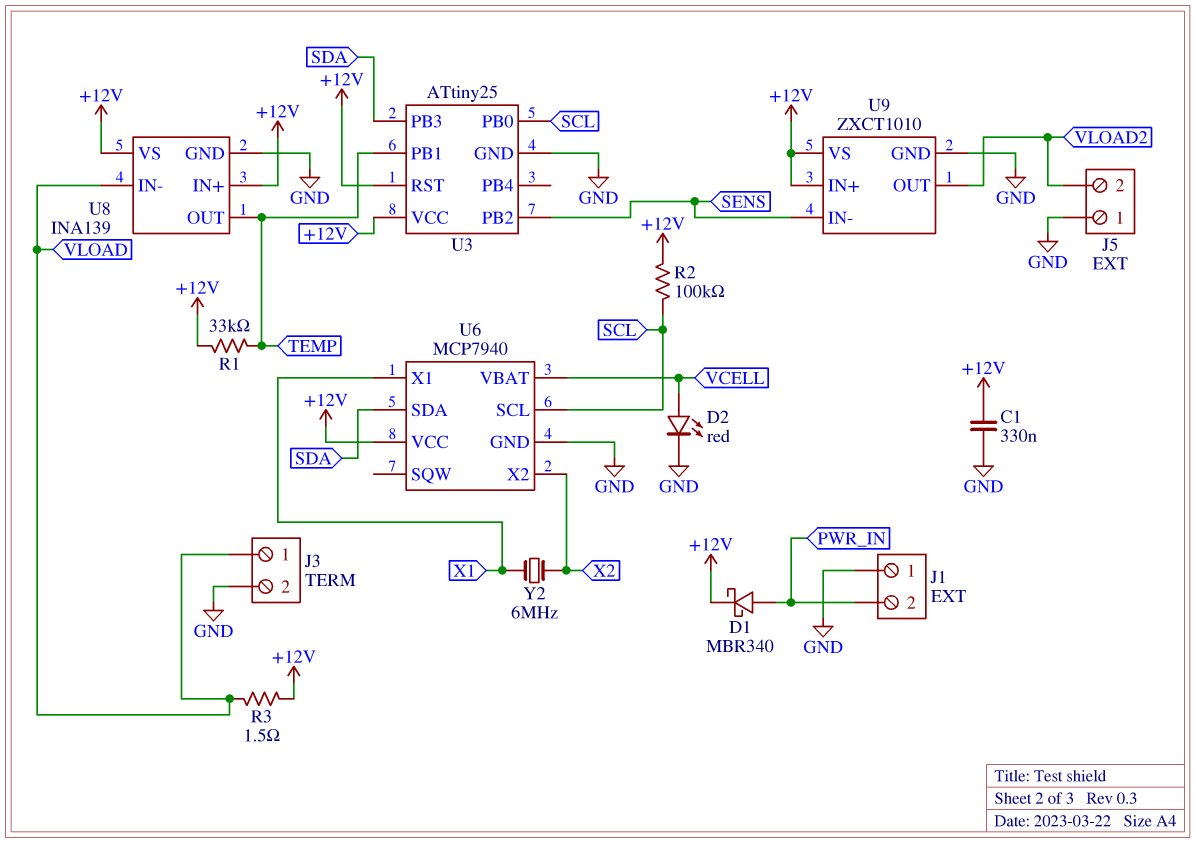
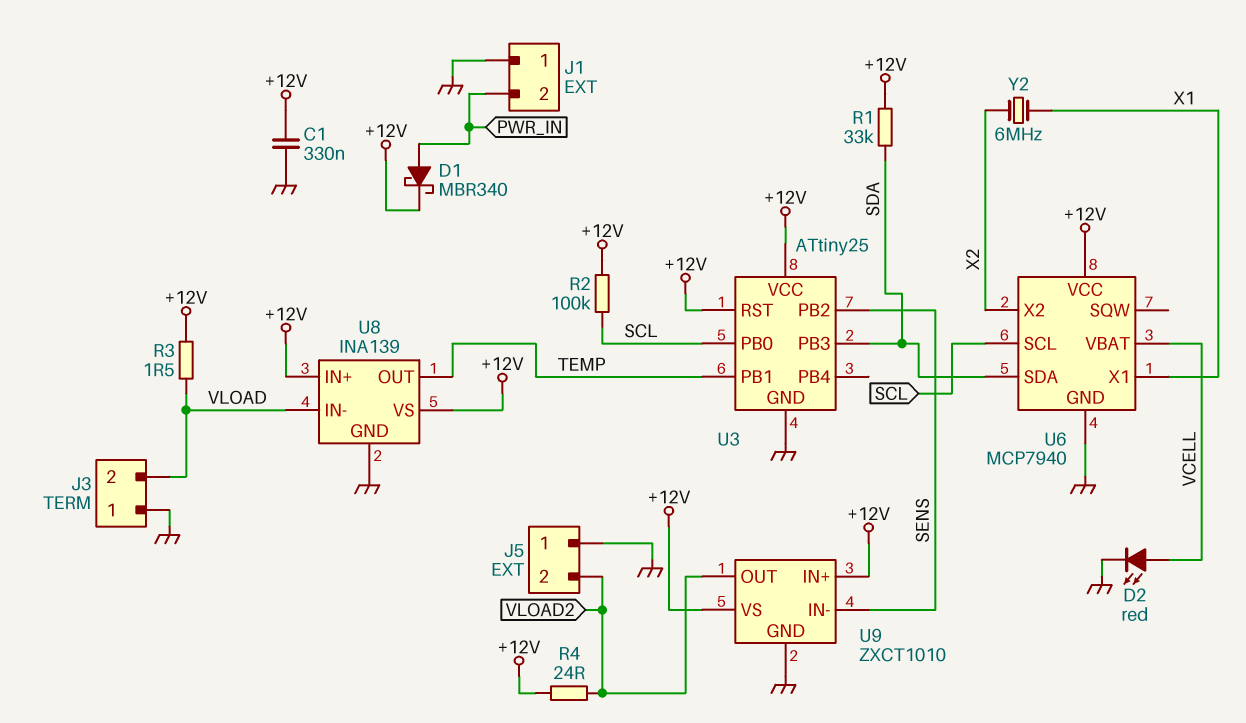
J3 pin 1: VLOAD -> GND
J3 pin 2: GND -> VLOAD
R1: 33k (+12V, TEMP) -> 33k (+12V, SDA)
R4: none -> 24 (+12V, VLOAD2)

